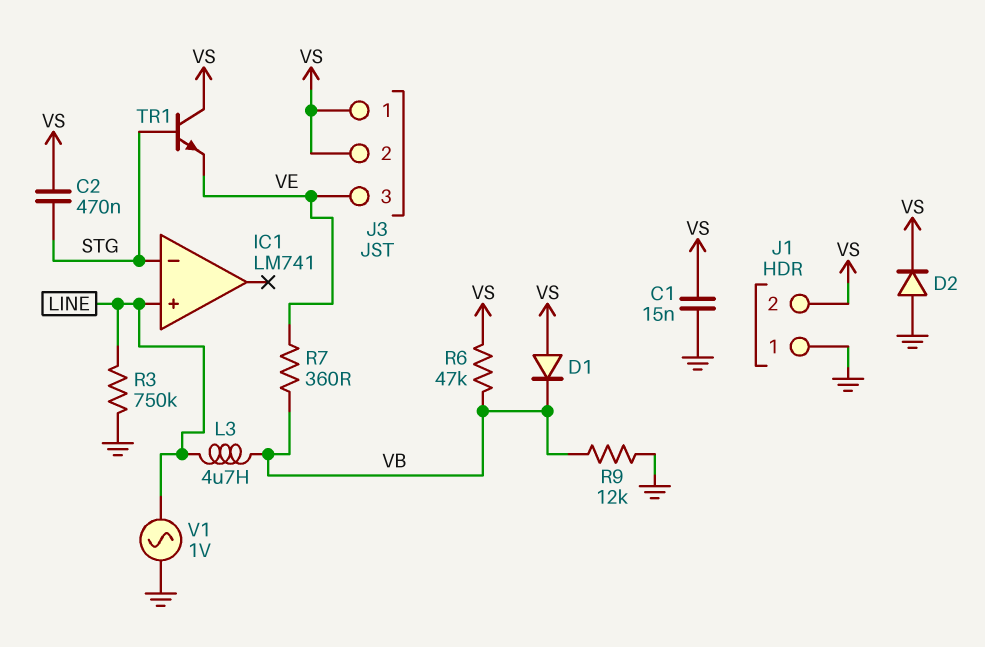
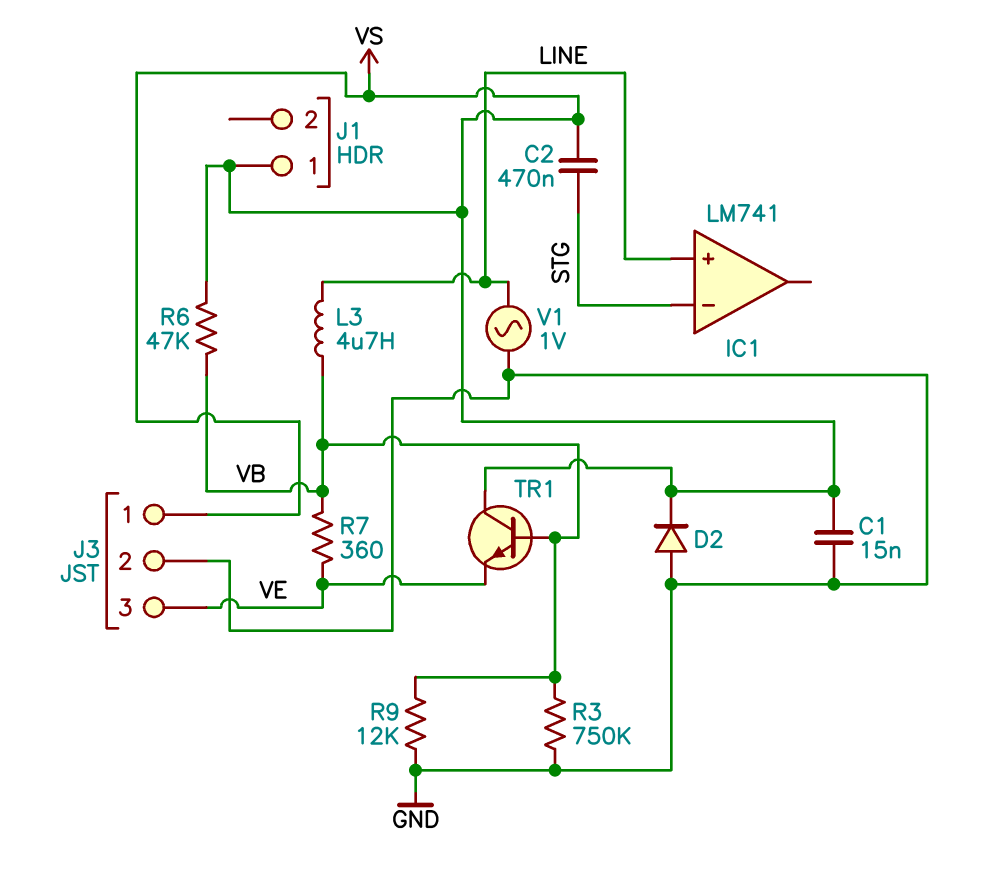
D1: diode (A VS, K VB) -> none
J1 pin 1: GND -> VS
J1 pin 2: VS -> none
J3 pin 2: VS -> GND
R3: 750k (GND, LINE) -> 750k (GND, VB)
TR1: NPN (B STG, C VS, E VE) -> NPN (B VB, C VS, E VE)

